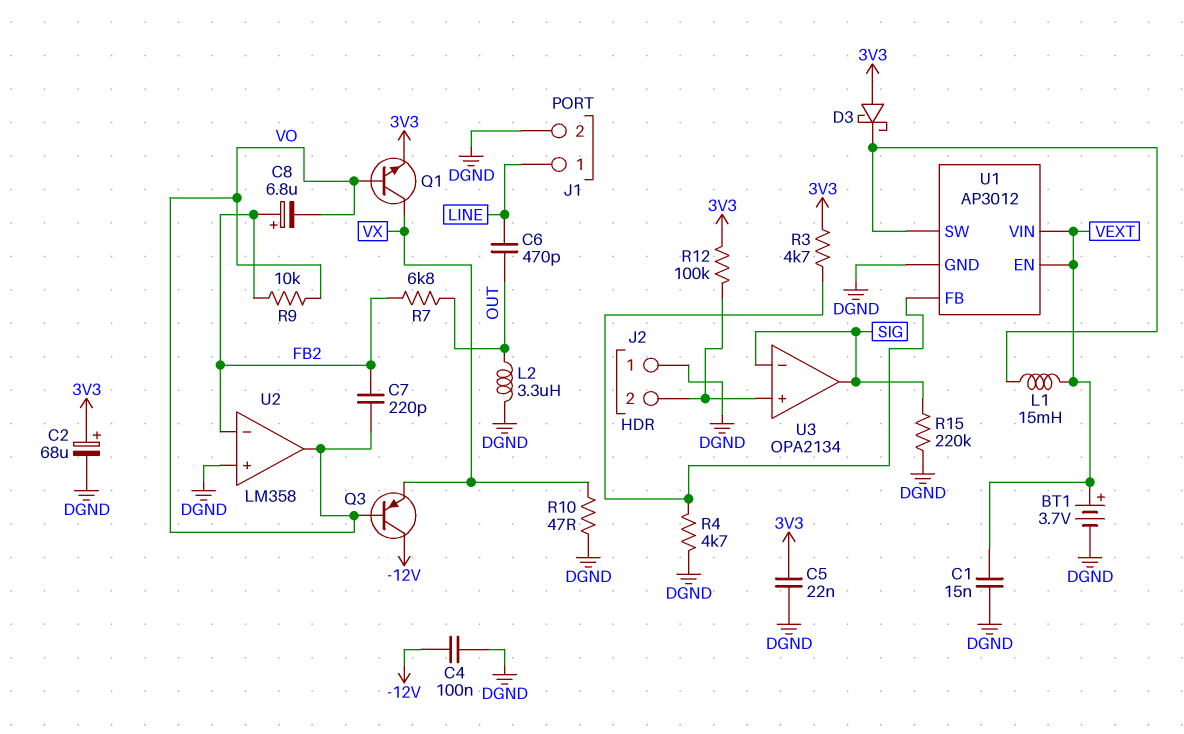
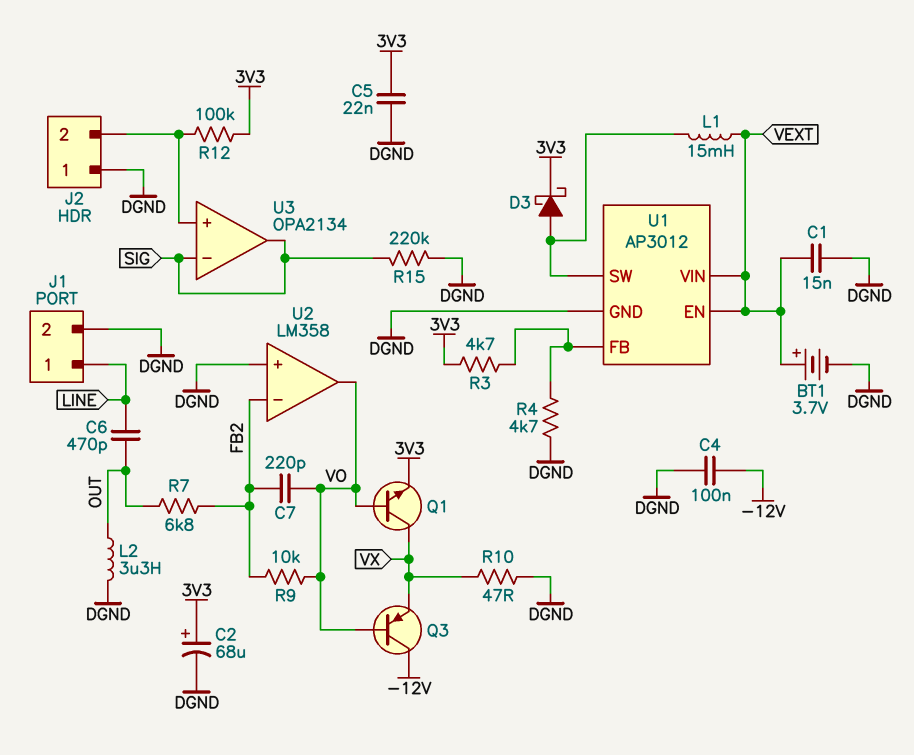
C8: 6.8uF (plus FB2, minus VO) -> none
D3: schottky (A 3V3, K U1/SW) -> schottky (A U1/SW, K 3V3)

